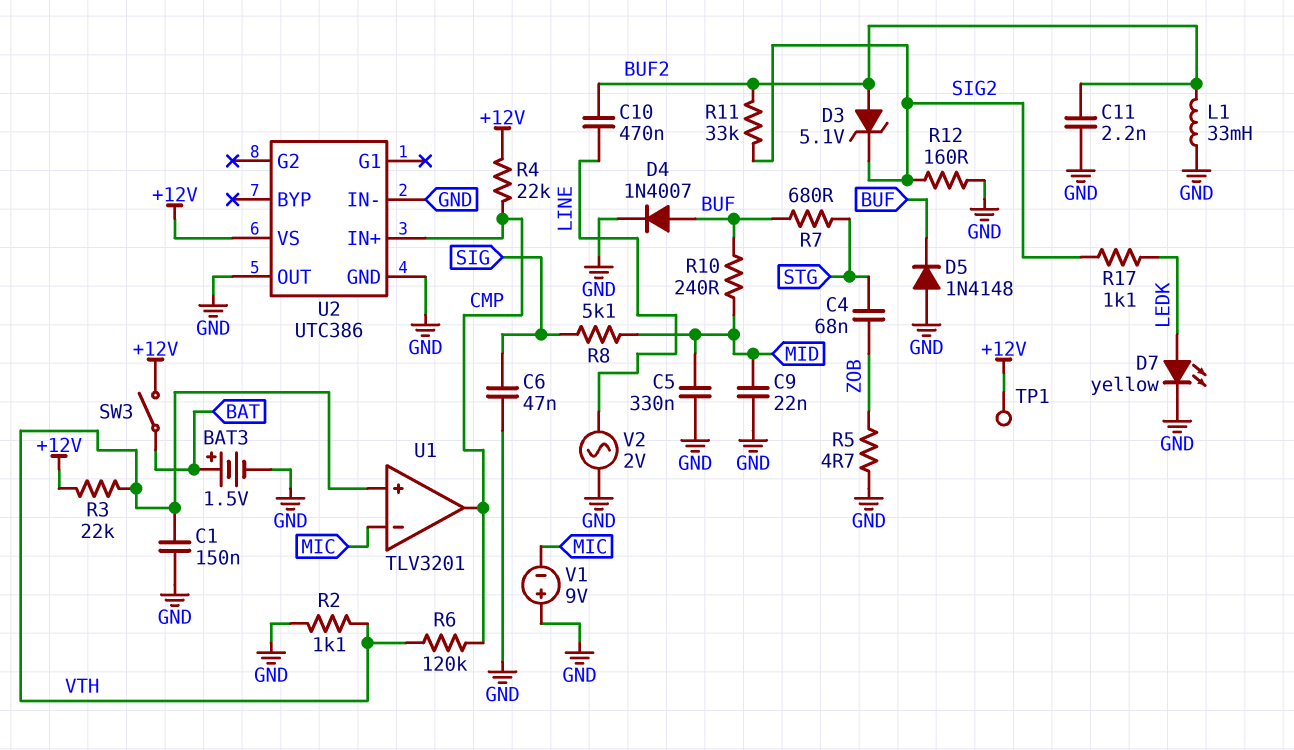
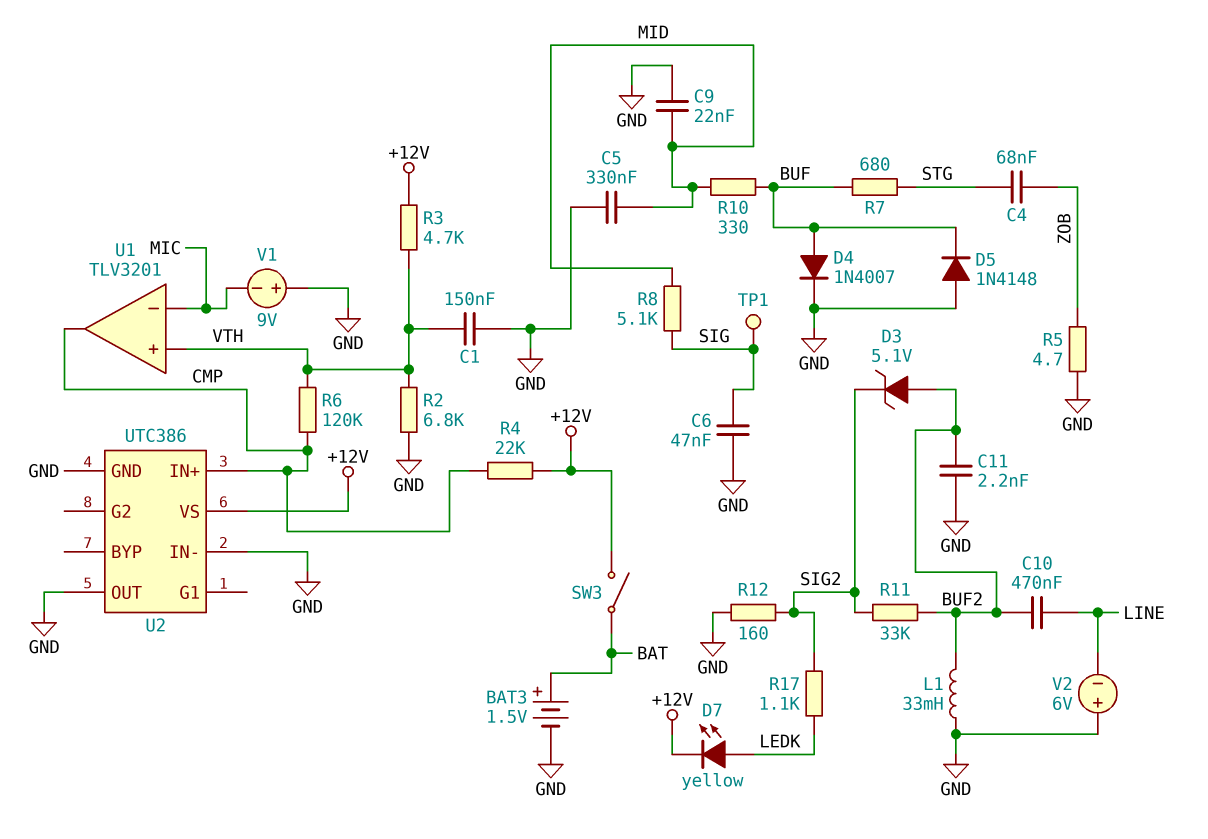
D7: LED yellow (A LEDK, K GND) -> LED yellow (A LEDK, K +12V)
R2: 1.1k (GND, VTH) -> 6.8k (GND, VTH)
R3: 22k (+12V, VTH) -> 4.7k (+12V, VTH)
R10: 240 (BUF, MID) -> 330 (BUF, MID)
TP1: test point (+12V) -> test point (SIG)
V2: AC 2V (GND, LINE) -> 6V (plus GND, minus LINE)

